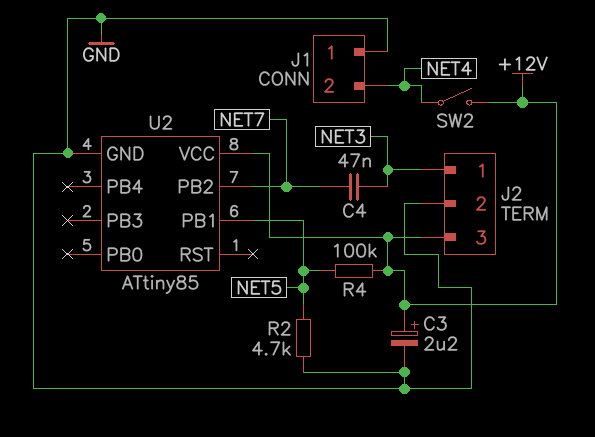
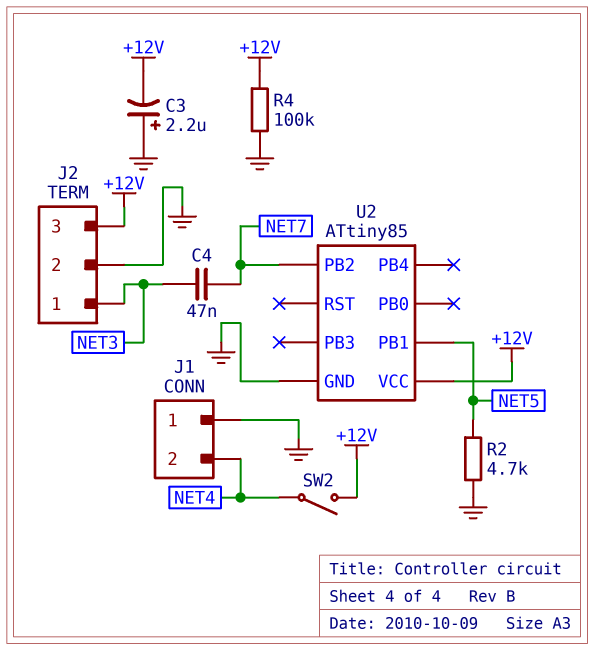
C3: 2.2uF (plus +12V, minus GND) -> 2.2uF (plus GND, minus +12V)
R4: 100k (+12V, NET5) -> 100k (+12V, GND)

